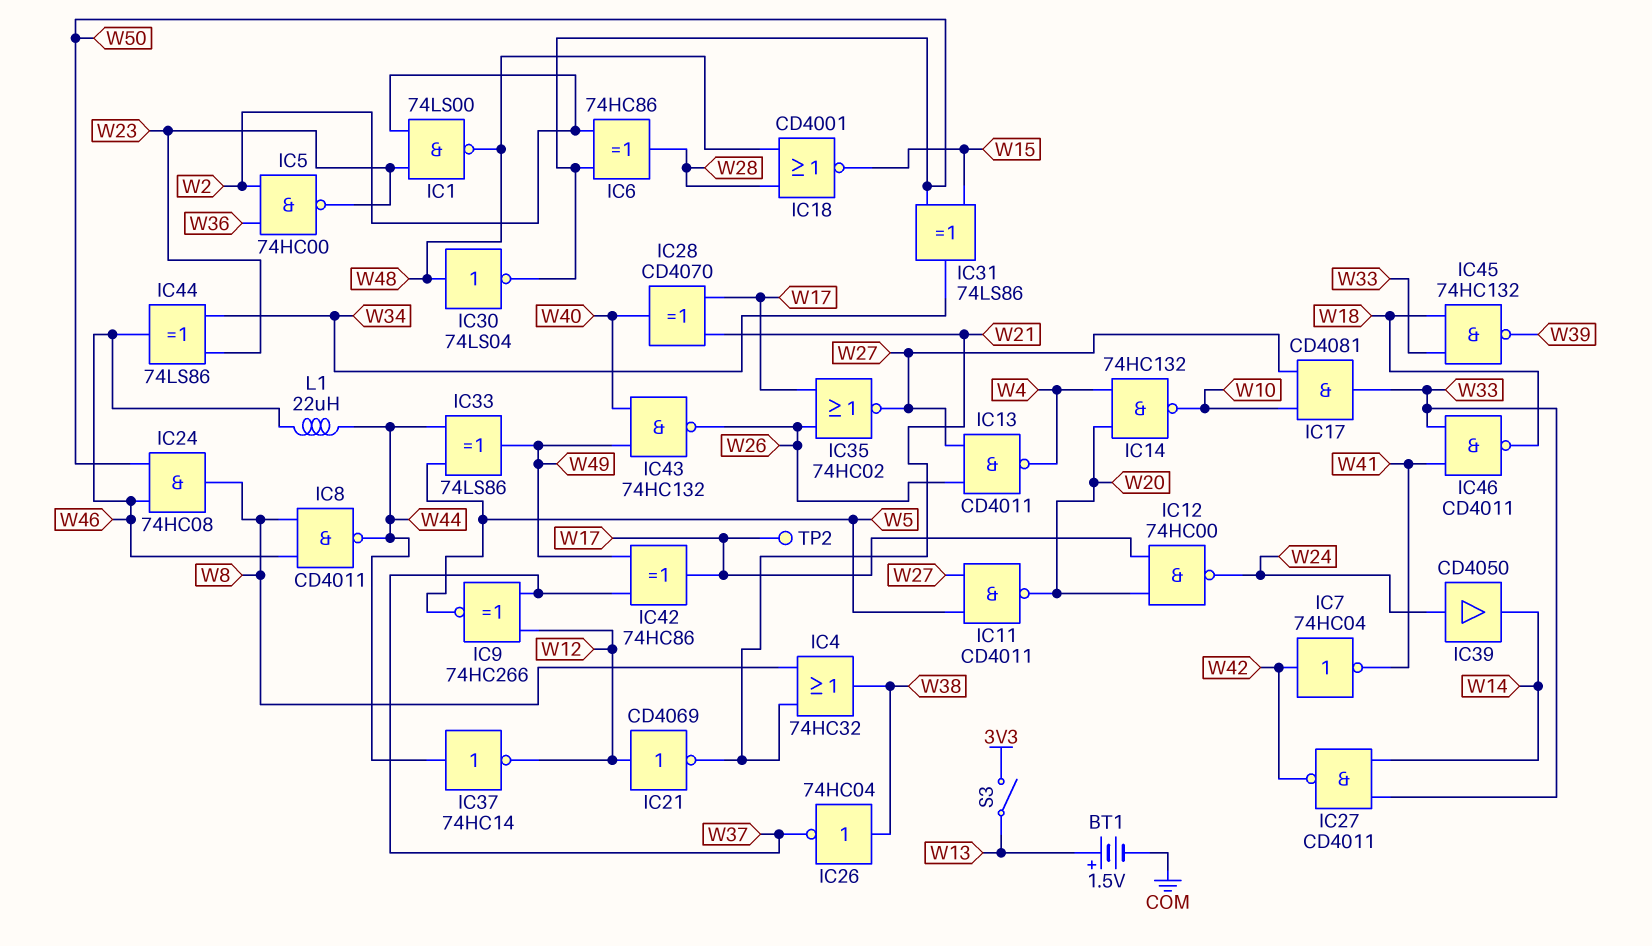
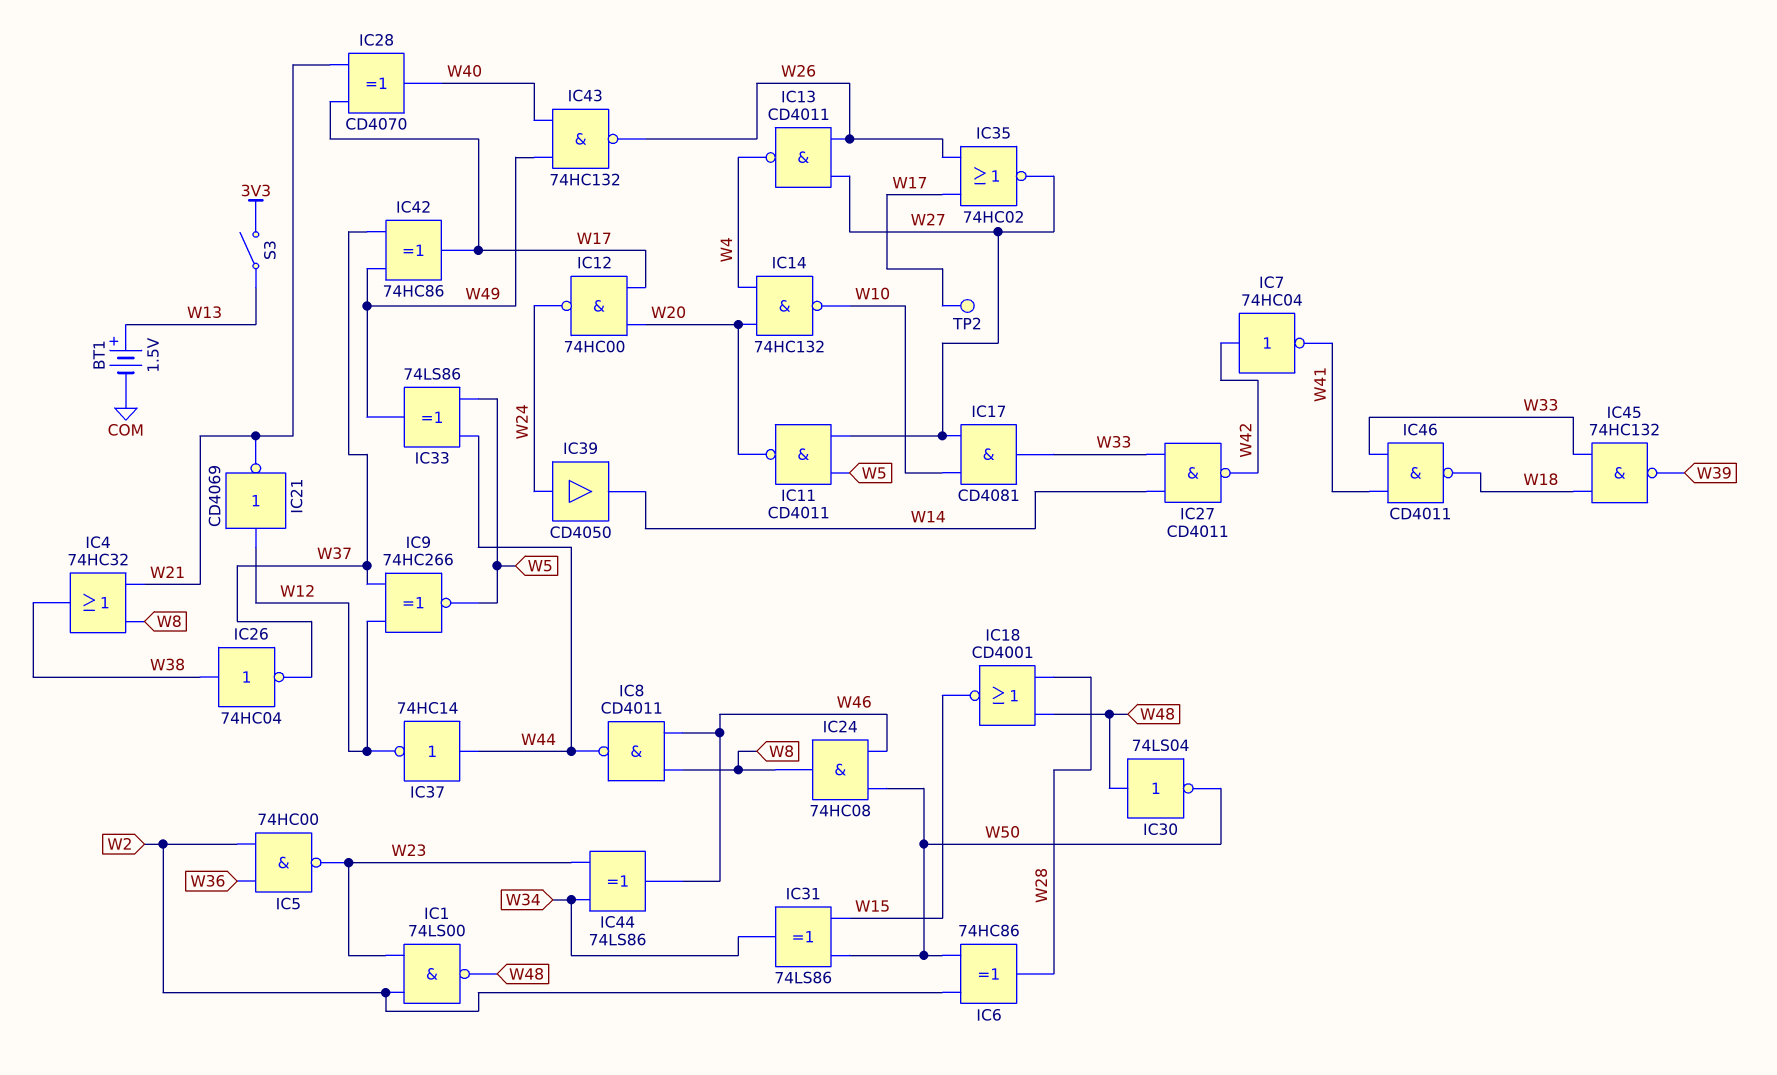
L1: 22uH (W44, W46) -> none

